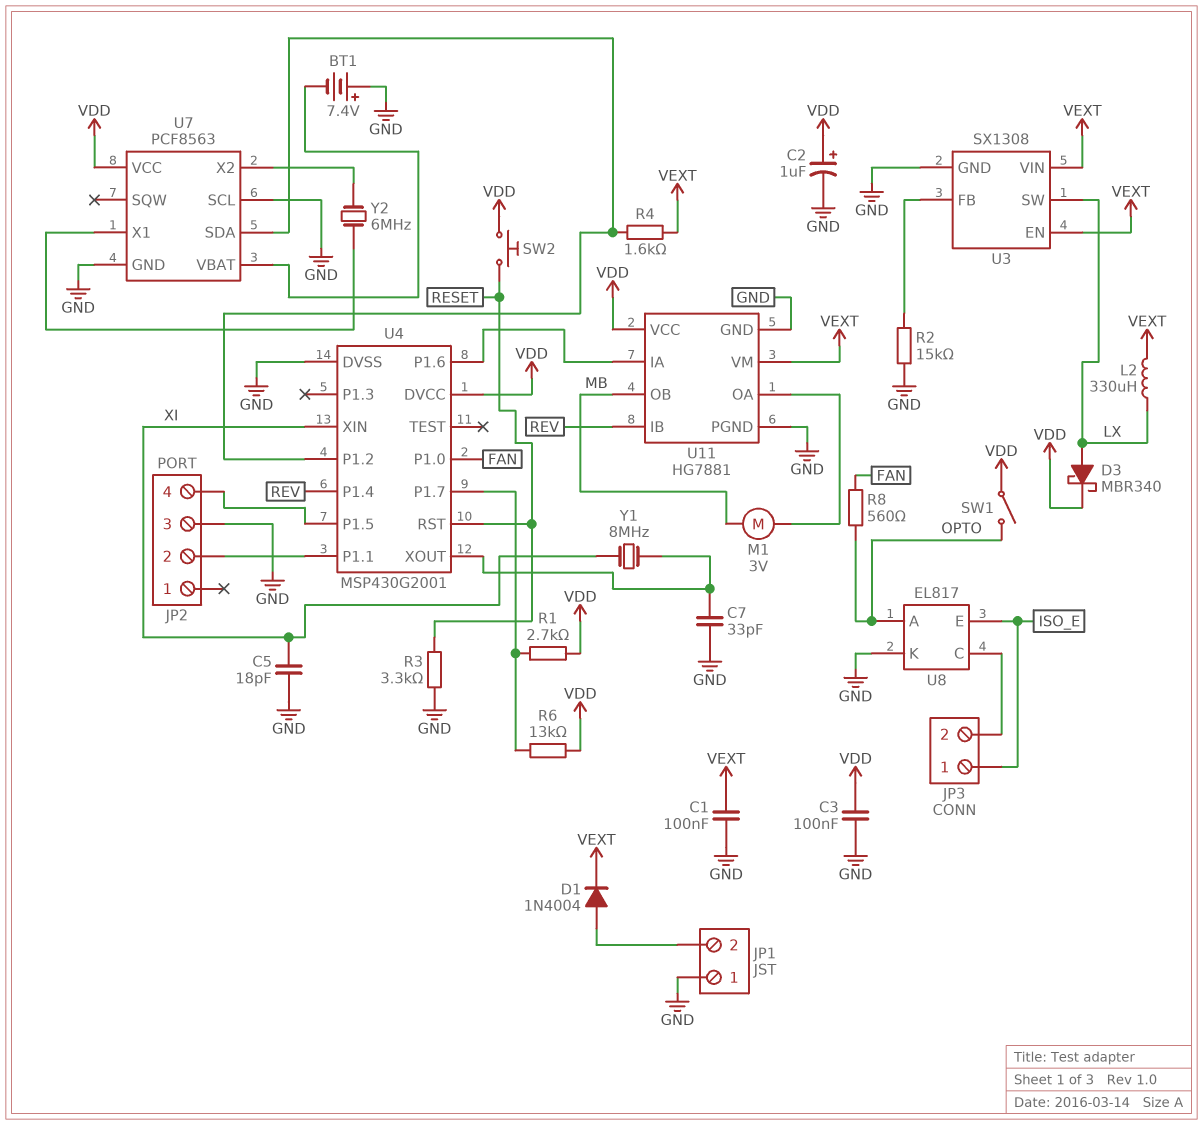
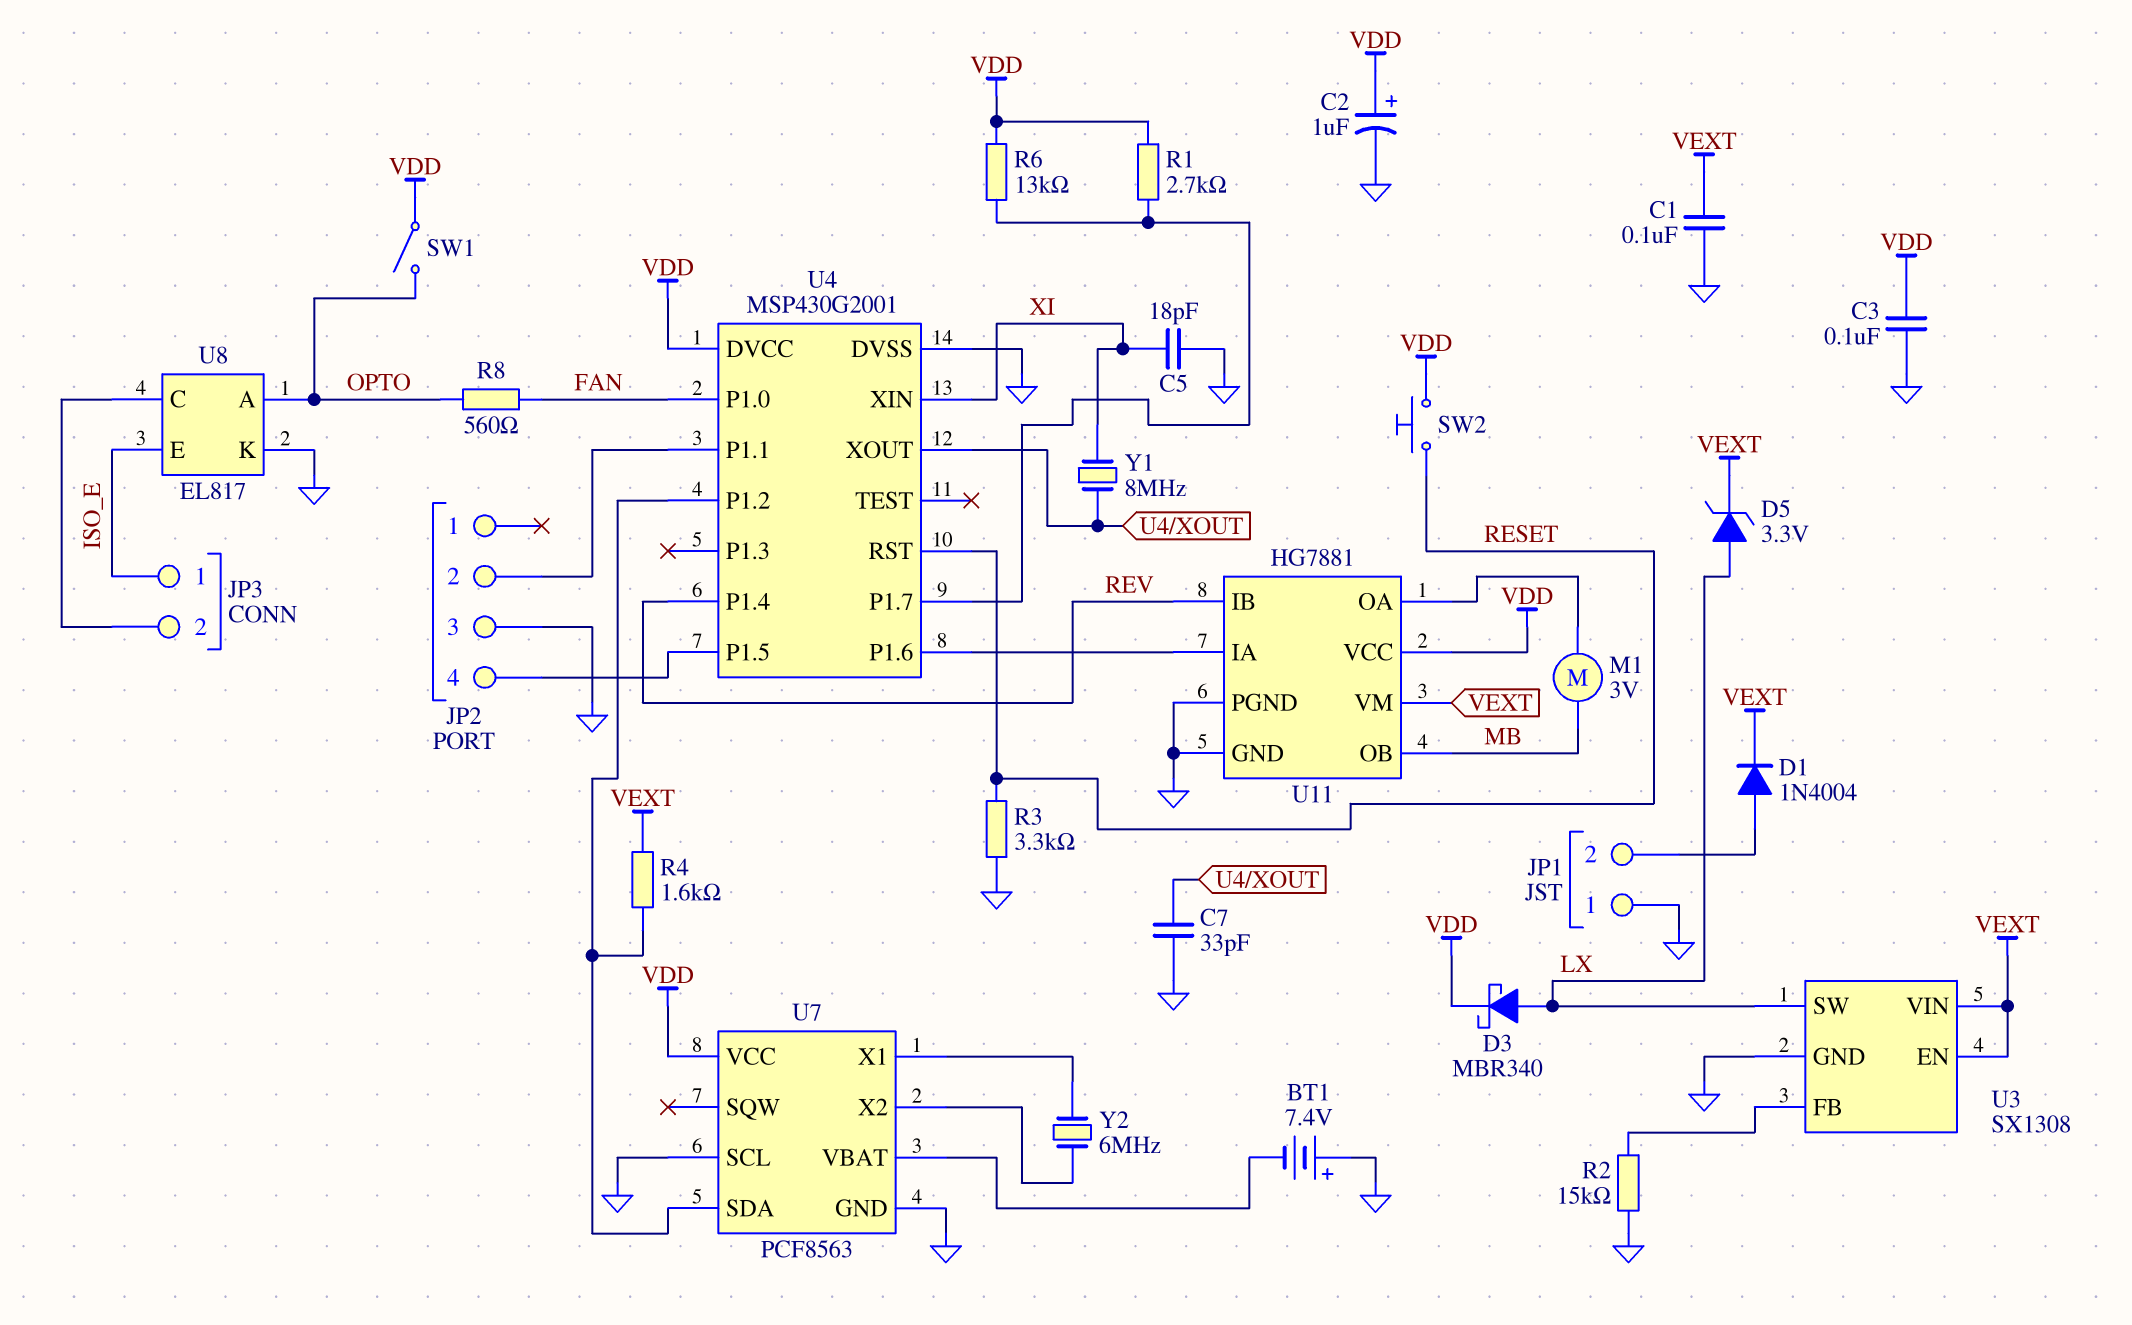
D5: none -> zener 3.3V (A LX, K VEXT)
L2: 330uH (LX, VEXT) -> none

